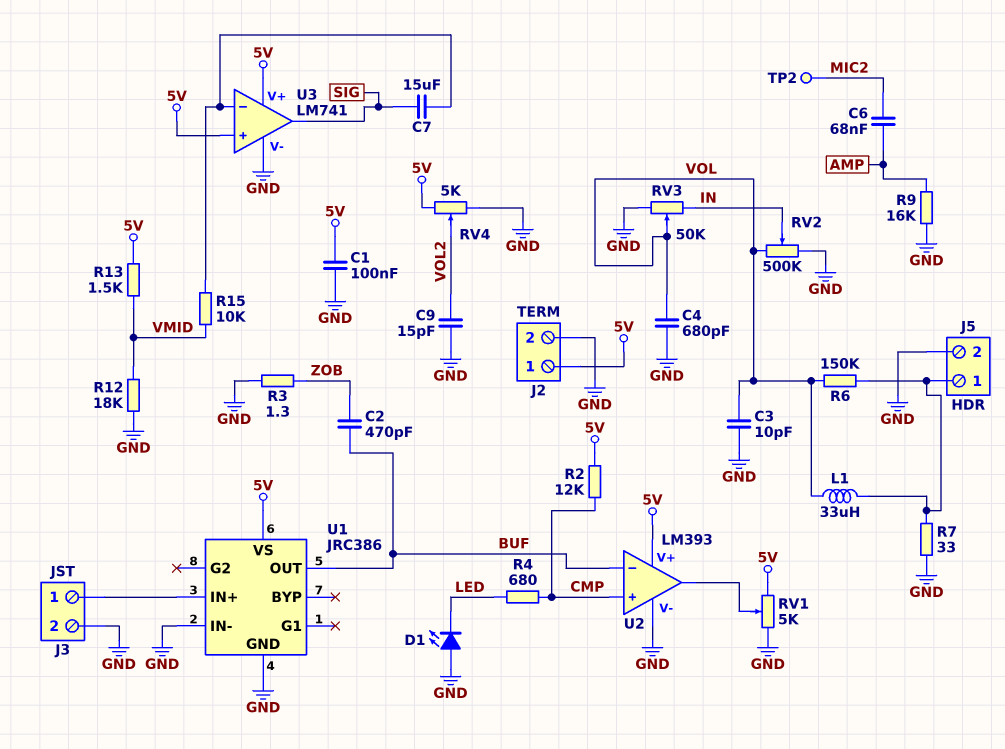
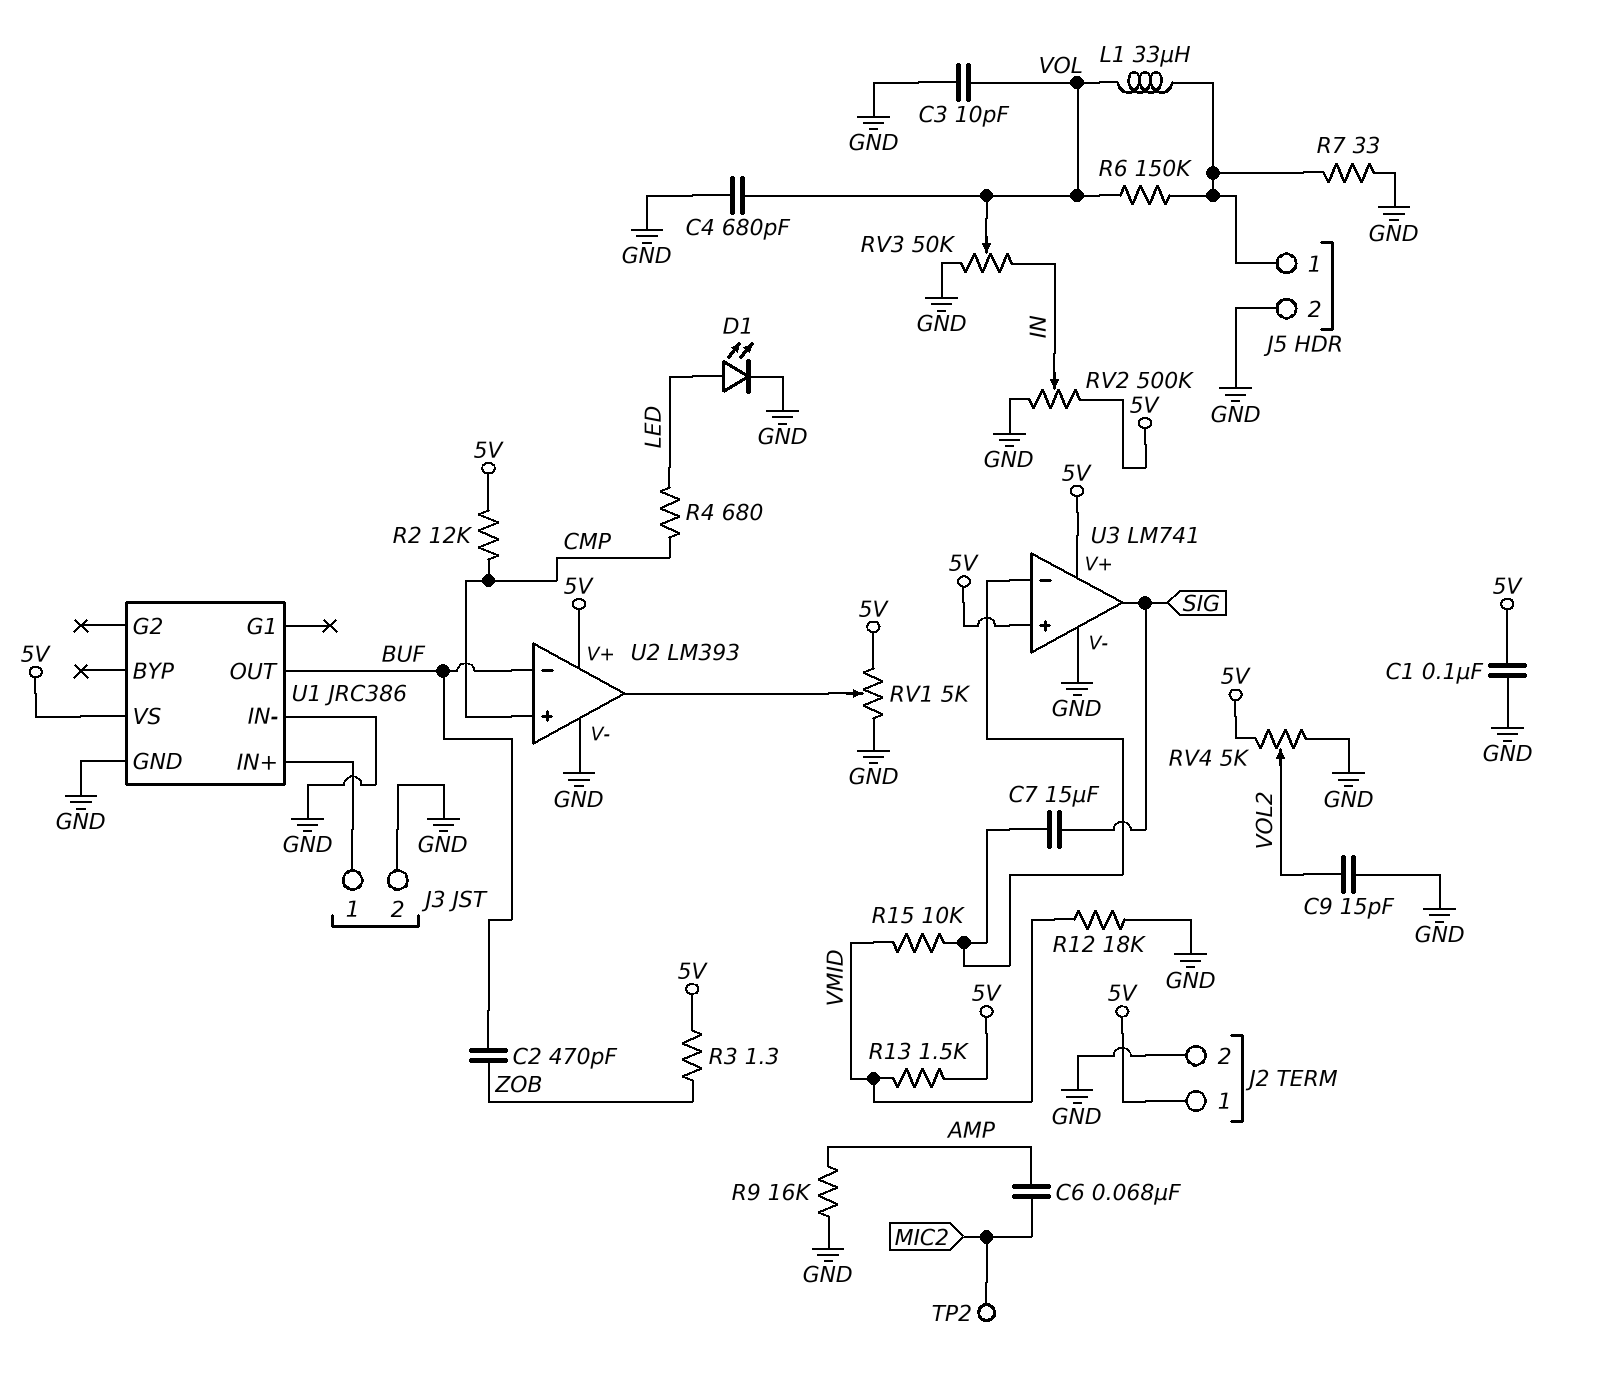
D1: LED (A GND, K LED) -> LED (A LED, K GND)
R3: 1.3 (GND, ZOB) -> 1.3 (5V, ZOB)
RV2: 500k (GND, VOL, wiper IN) -> 500k (5V, GND, wiper IN)

